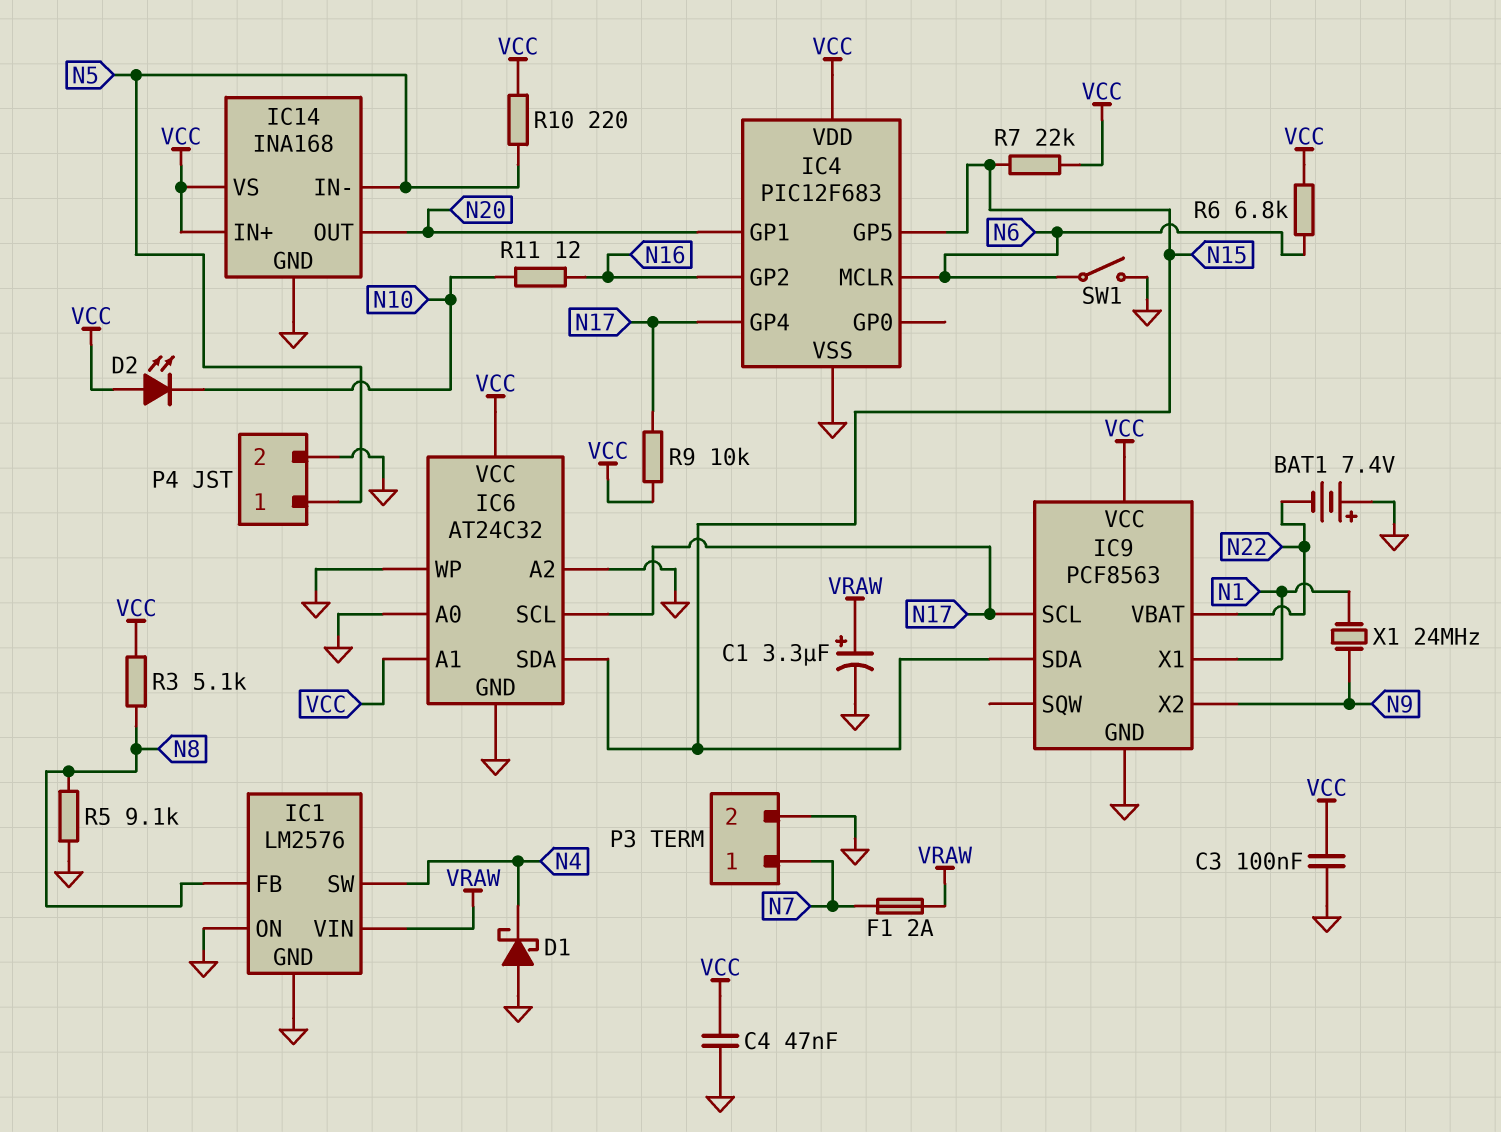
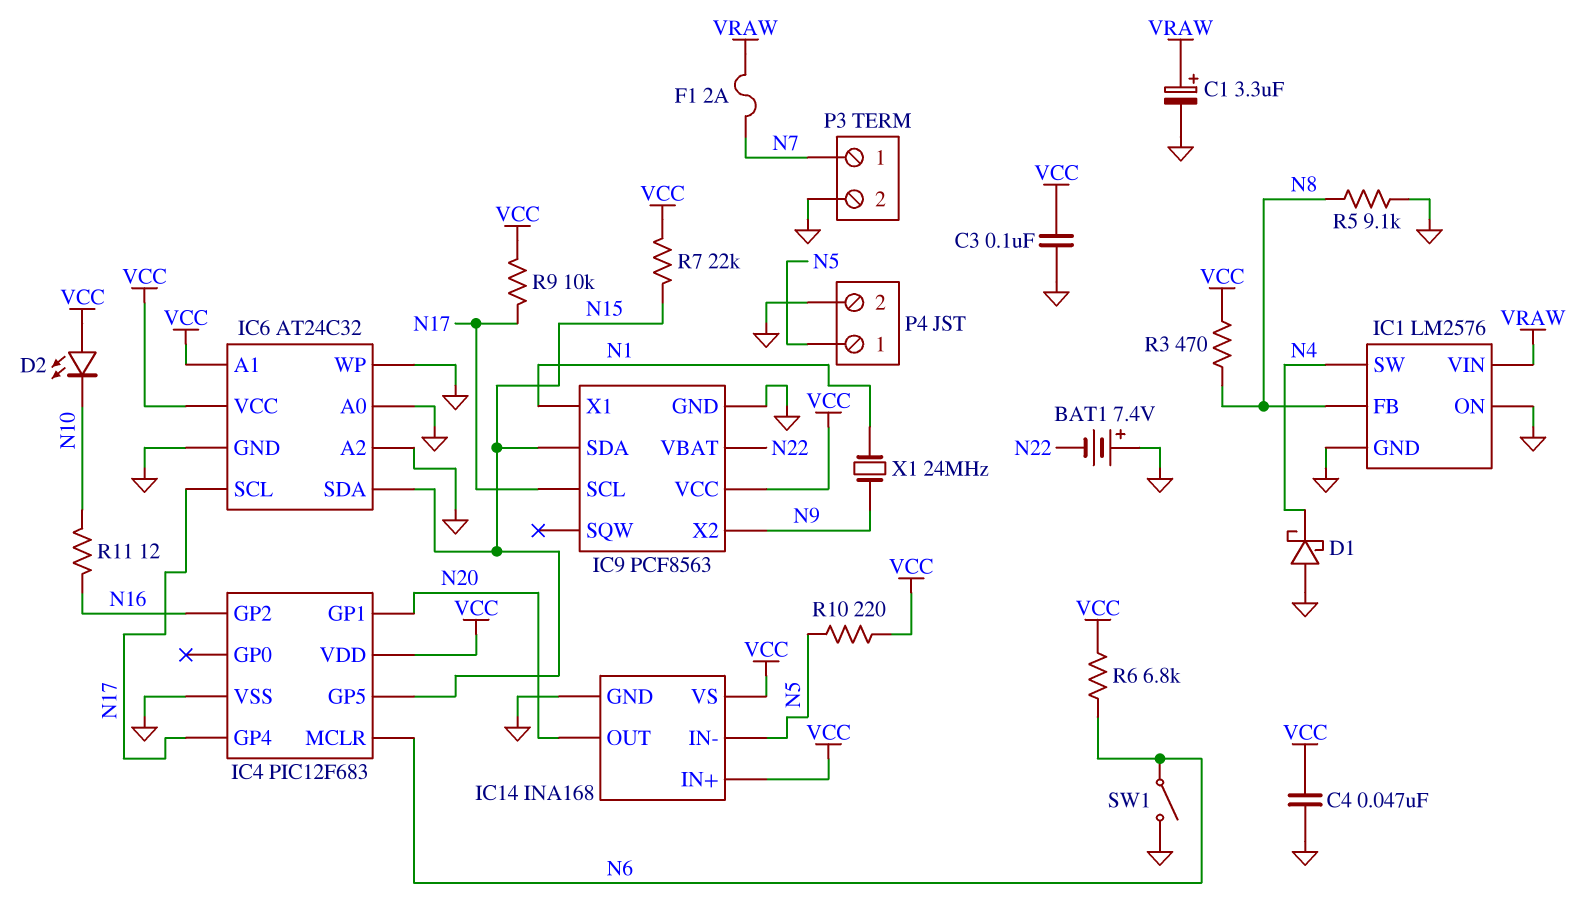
R3: 5.1k (N8, VCC) -> 470 (N8, VCC)

